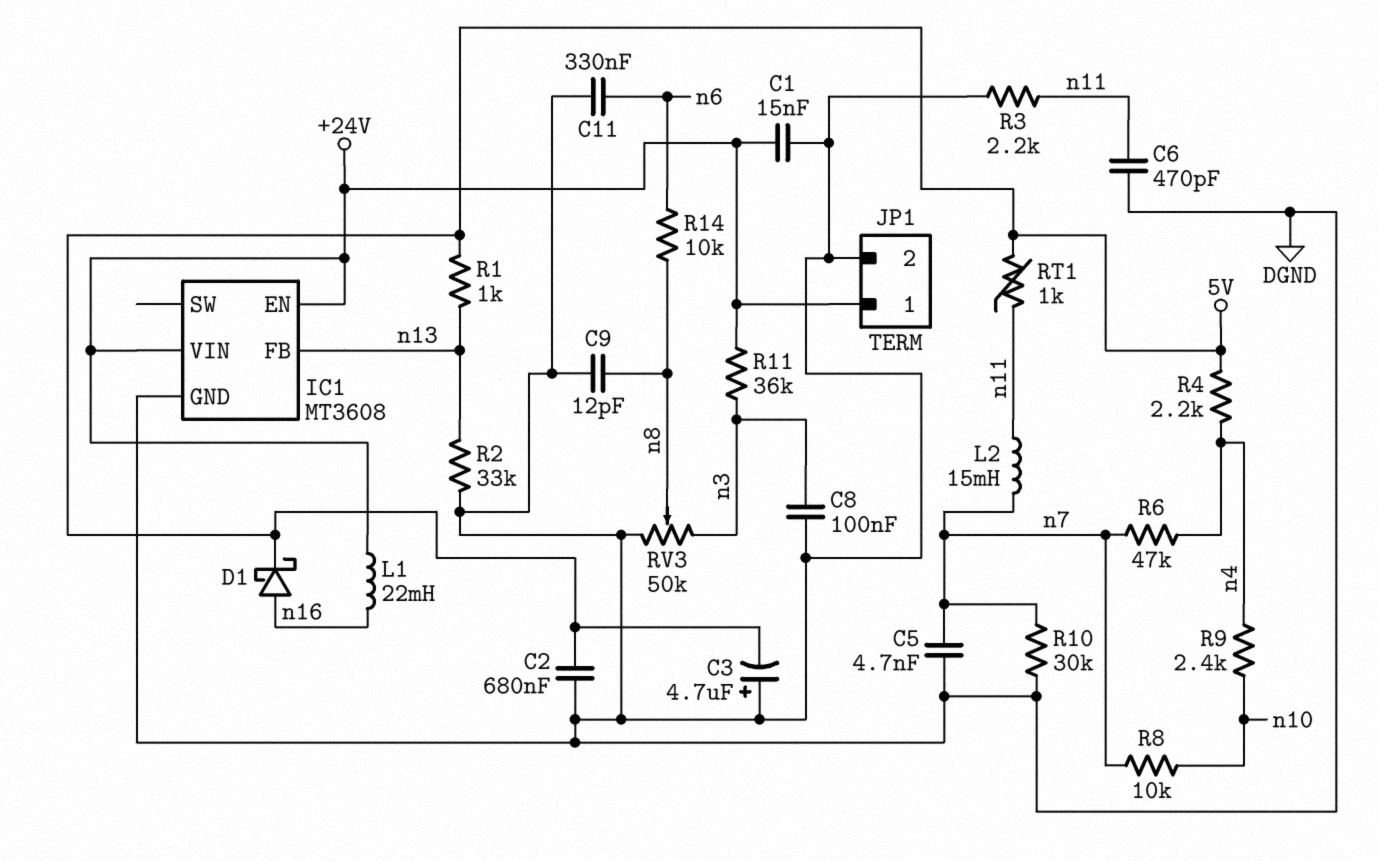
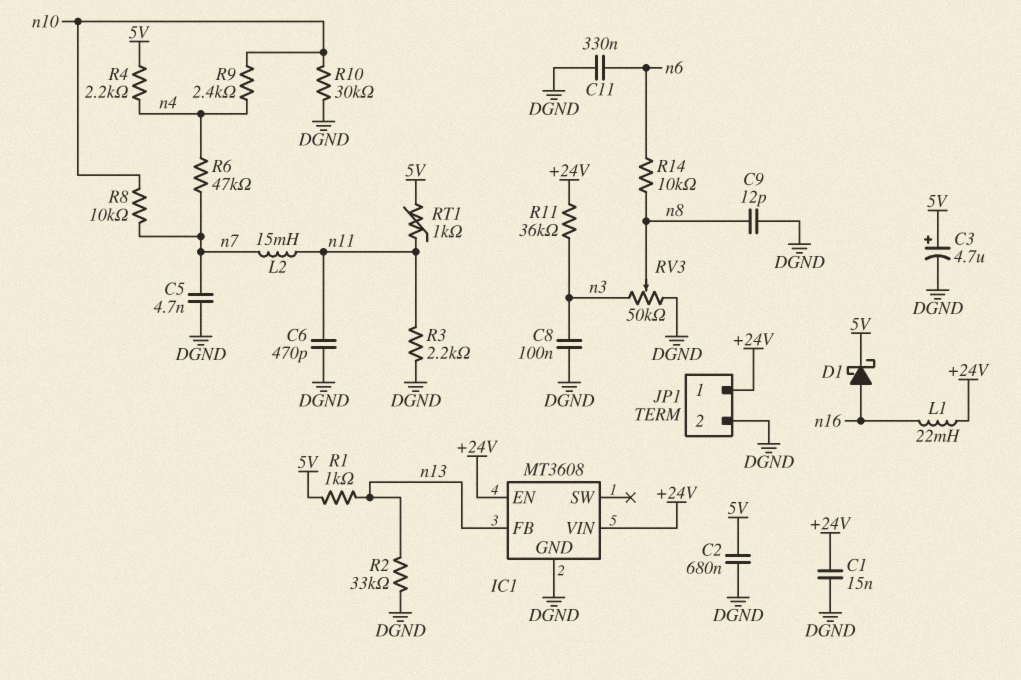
C3: 4.7uF (plus DGND, minus 5V) -> 4.7uF (plus 5V, minus DGND)
R10: 30k (DGND, n7) -> 30k (DGND, n10)

